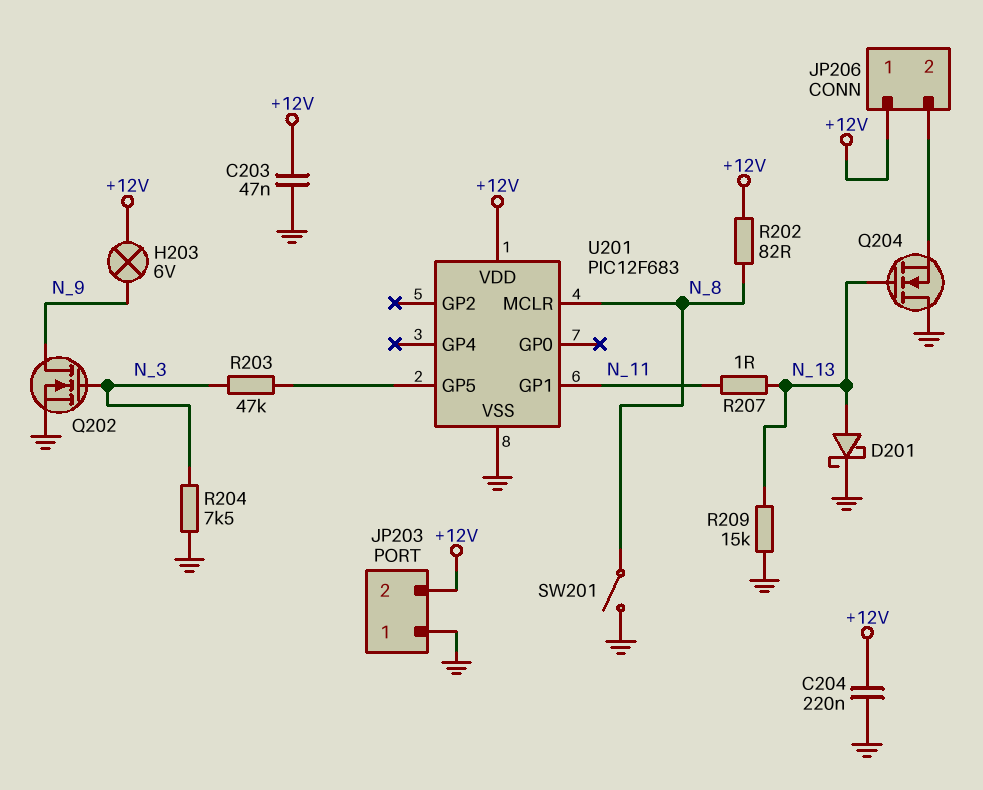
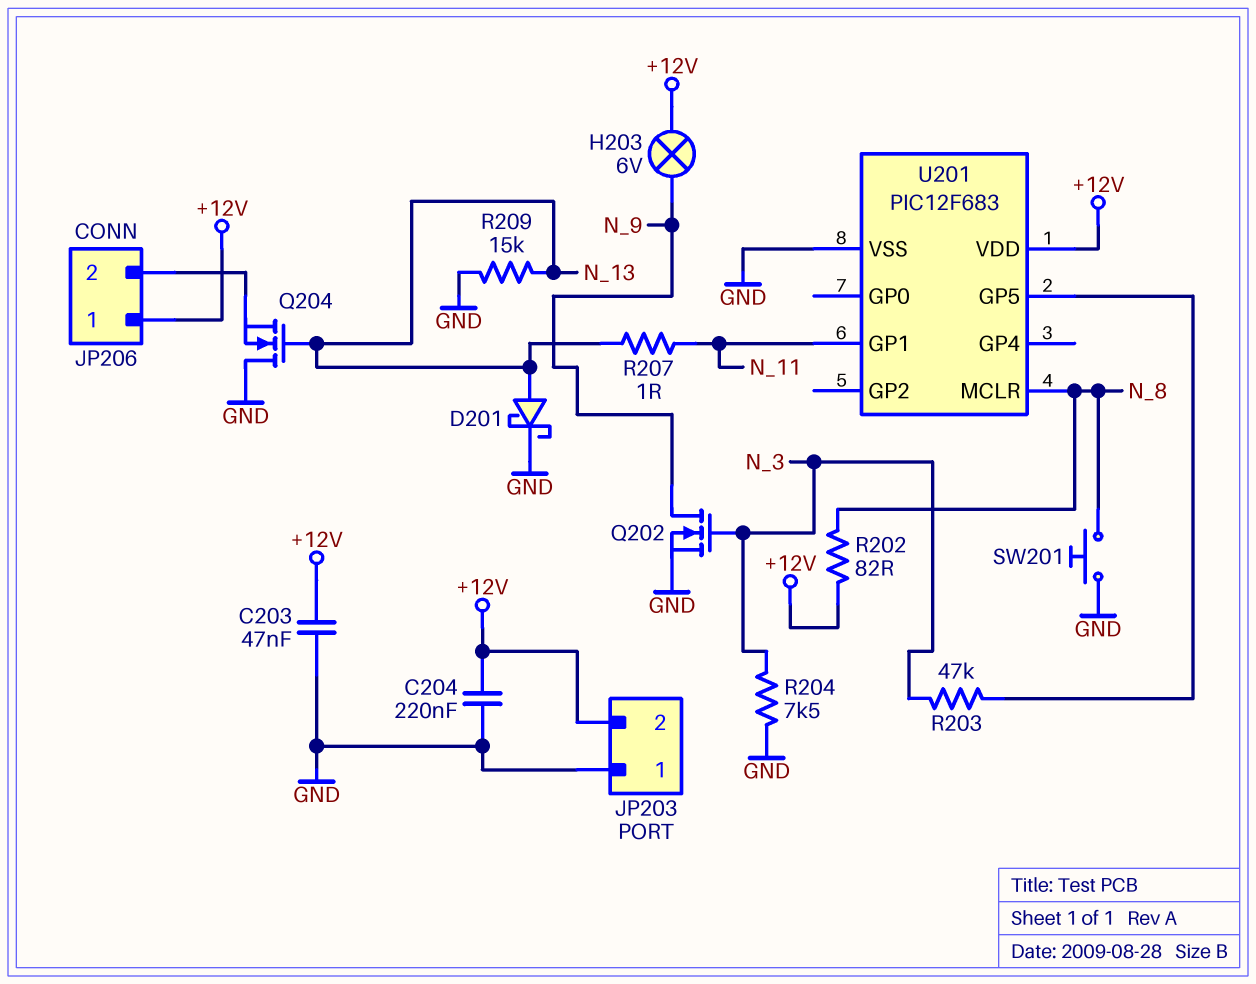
SW201: switch (GND, N_8) -> button (GND, N_8)

